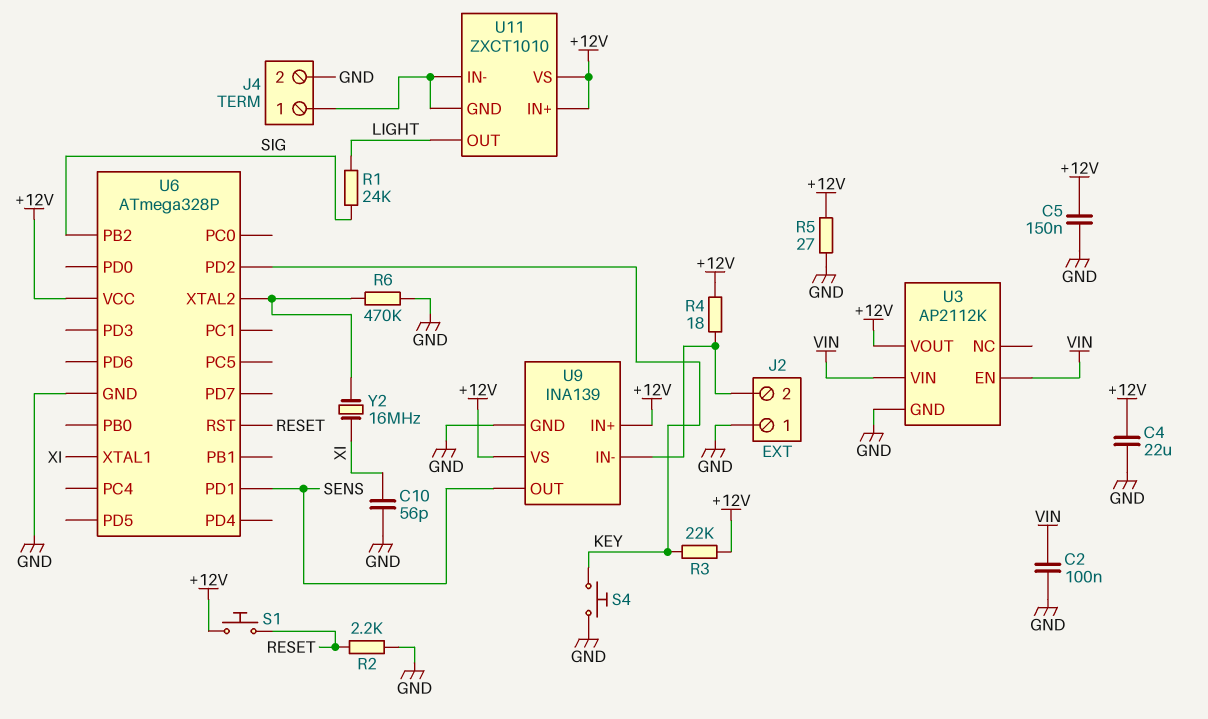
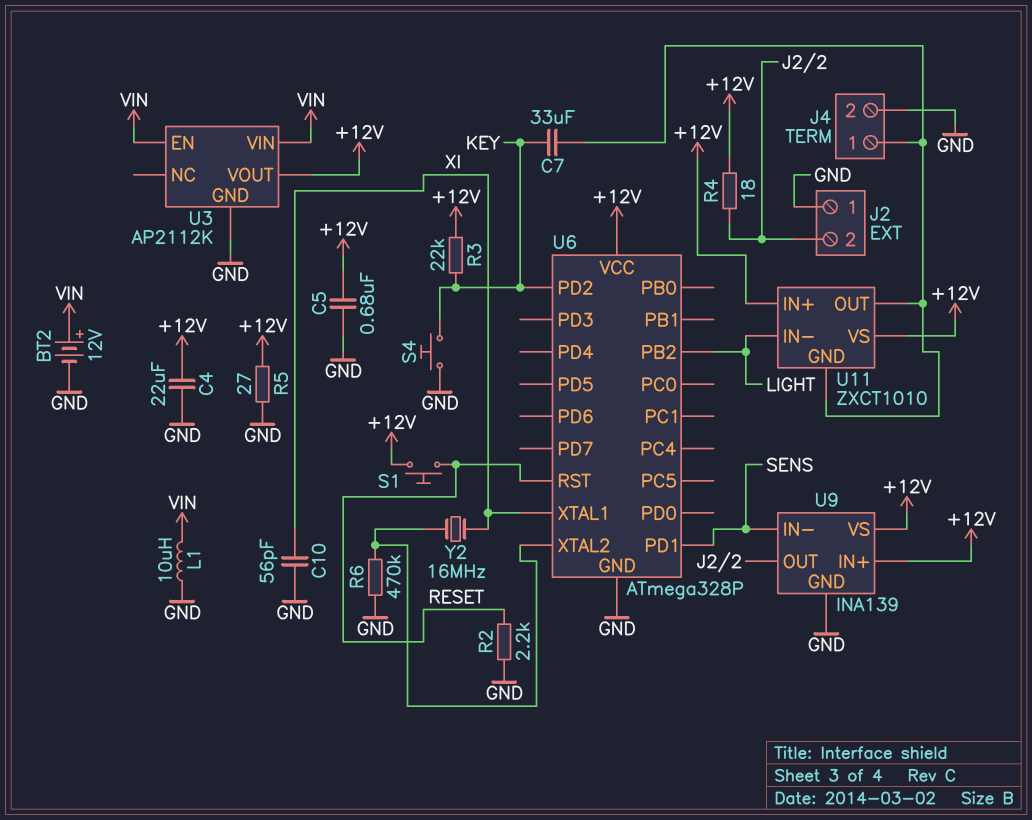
BT2: none -> 12V (plus VIN, minus GND)
C2: 100nF (GND, VIN) -> none
C5: 150nF (+12V, GND) -> 680nF (+12V, GND)
C7: none -> 33uF (J4/1, KEY)
L1: none -> 10uH (GND, VIN)
R1: 24k (LIGHT, SIG) -> none
U6 pin PB2: SIG -> LIGHT
U9 pin IN-: J2/2 -> SENS
U9 pin OUT: SENS -> J2/2
U11 pin IN-: J4/1 -> LIGHT
U11 pin OUT: LIGHT -> J4/1

